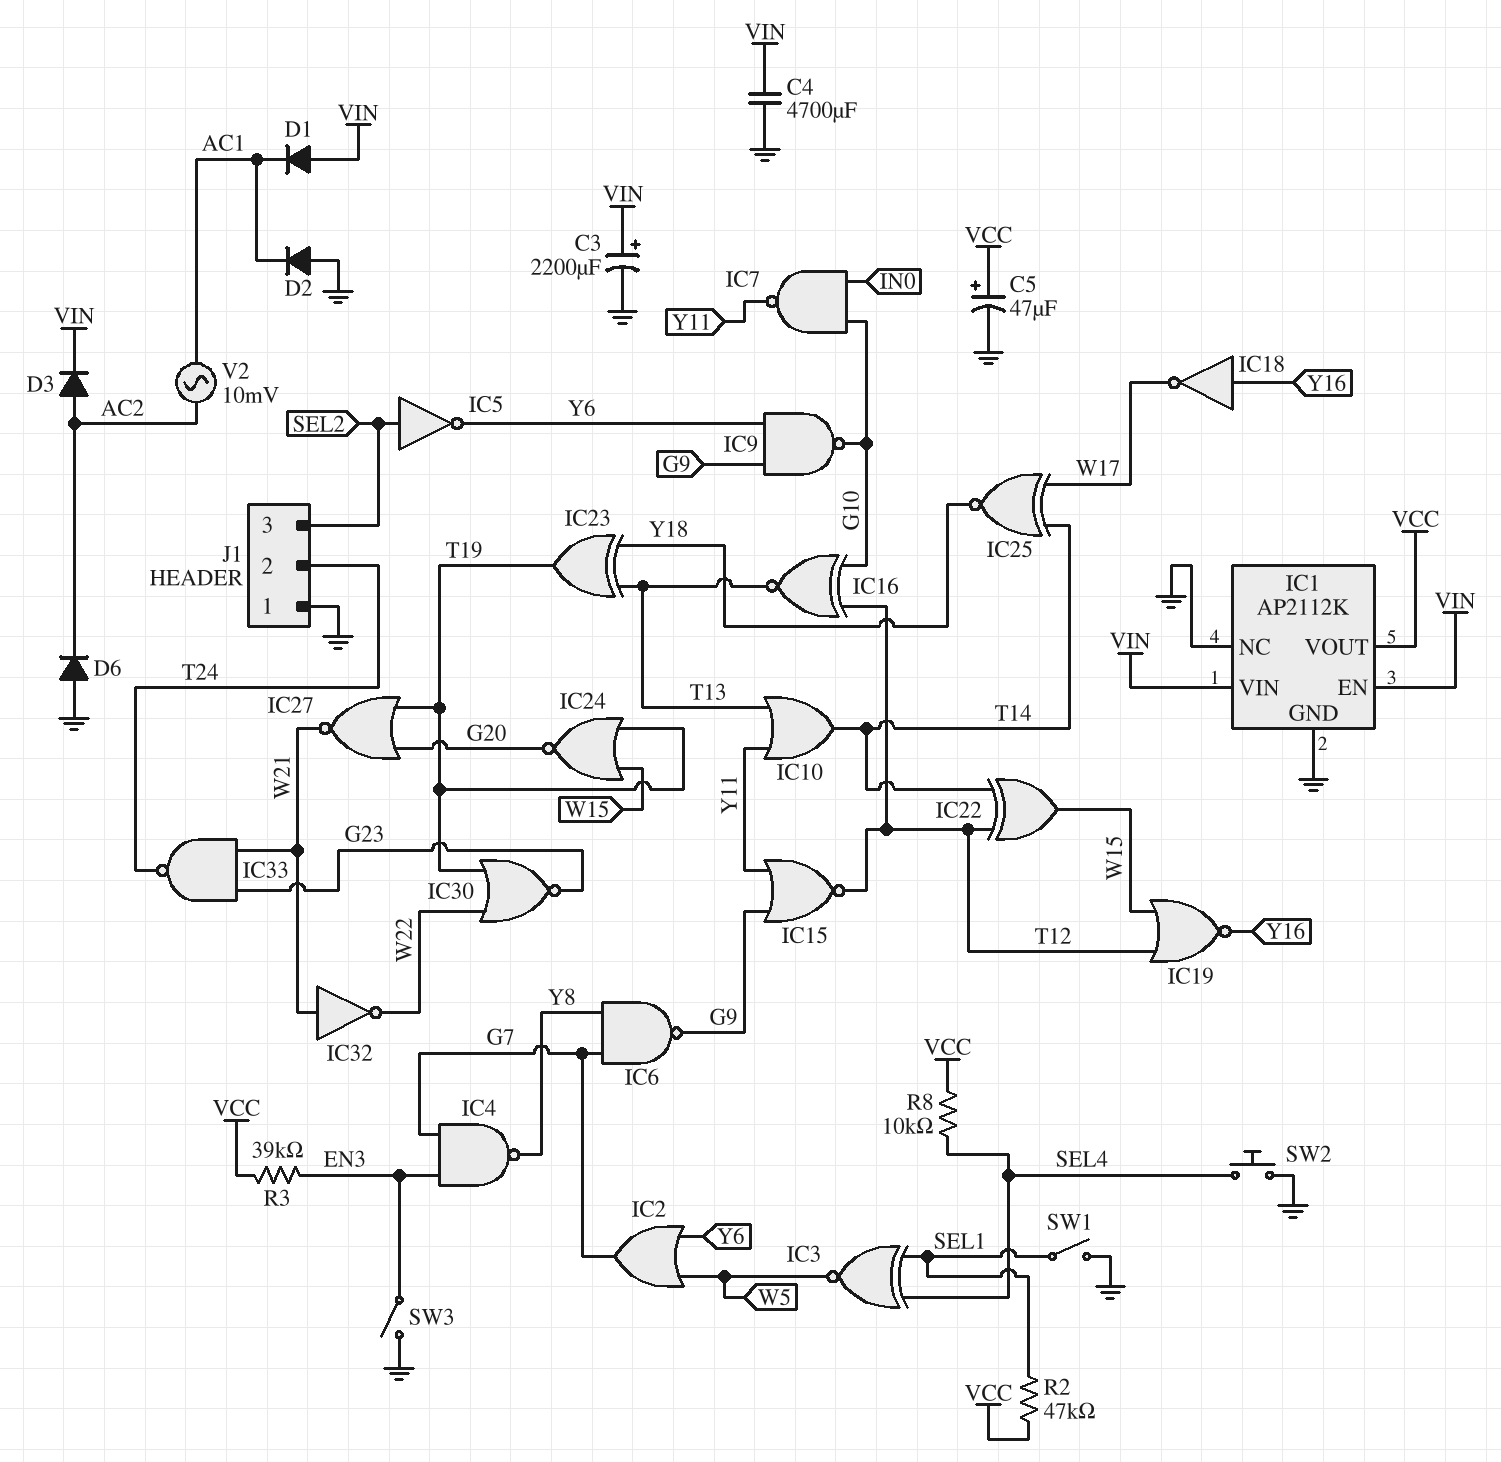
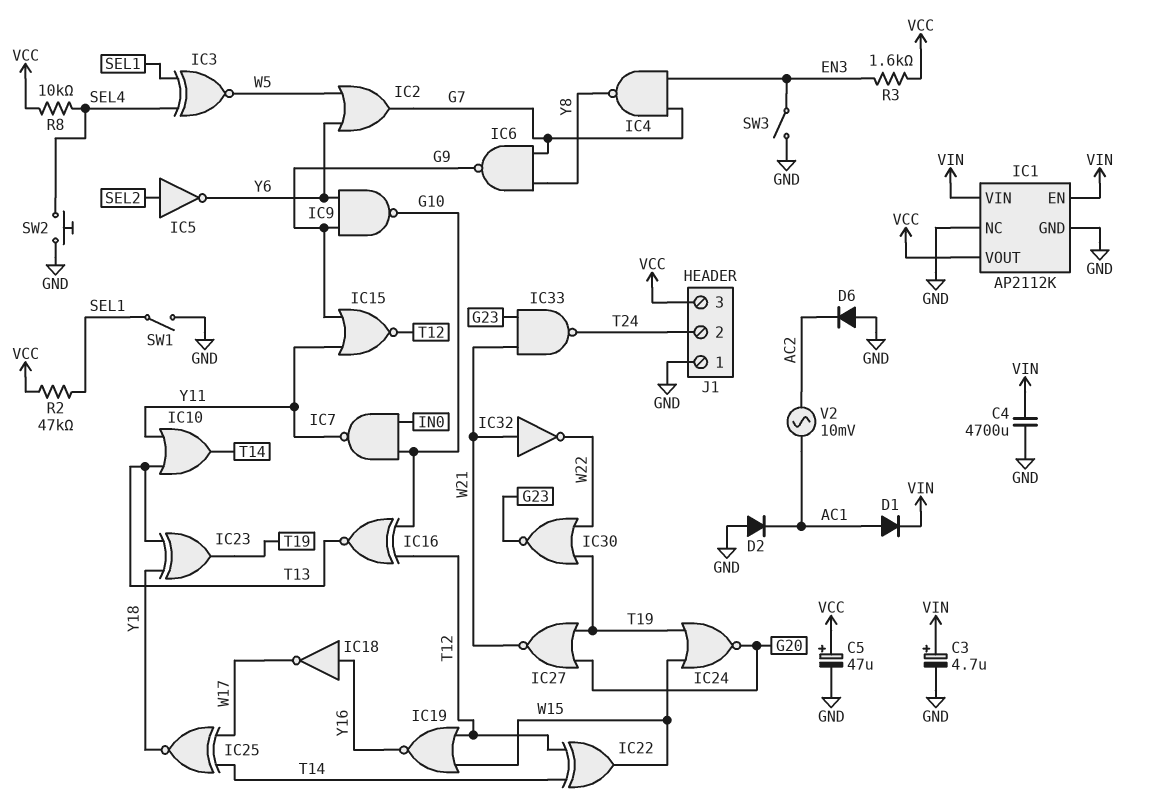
C3: 2200uF (plus VIN, minus GND) -> 4.7uF (plus VIN, minus GND)
D1: diode (A VIN, K AC1) -> diode (A AC1, K VIN)
D3: diode (A AC2, K VIN) -> none
J1 pin 3: SEL2 -> VCC
R3: 39k (EN3, VCC) -> 1.6k (EN3, VCC)

